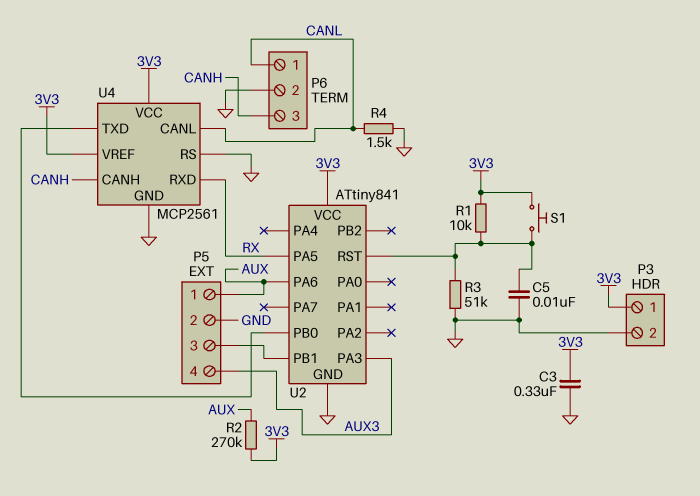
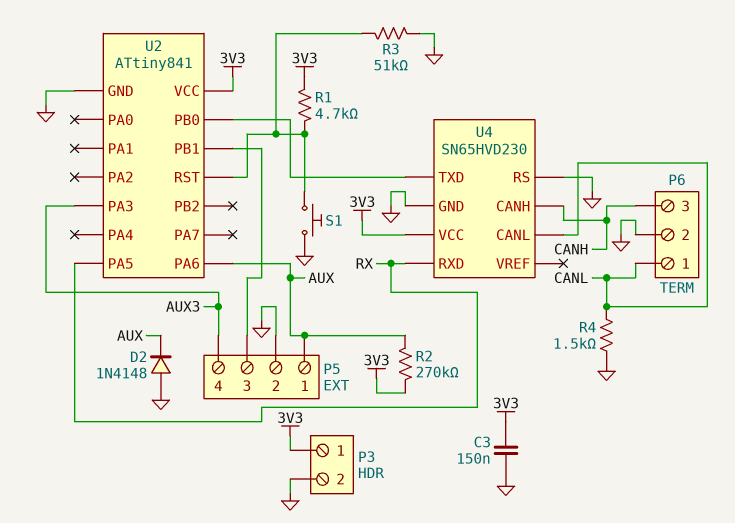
C3: 330nF (3V3, GND) -> 150nF (3V3, GND)
C5: 10nF (GND, U2/RST) -> none
D2: none -> diode 1N4148 (A GND, K AUX)
R1: 10k (3V3, U2/RST) -> 4.7k (3V3, U2/RST)
S1: button (3V3, U2/RST) -> button (GND, U2/RST)
U4: MCP2561 -> SN65HVD230
U4 pin VREF: 3V3 -> none

